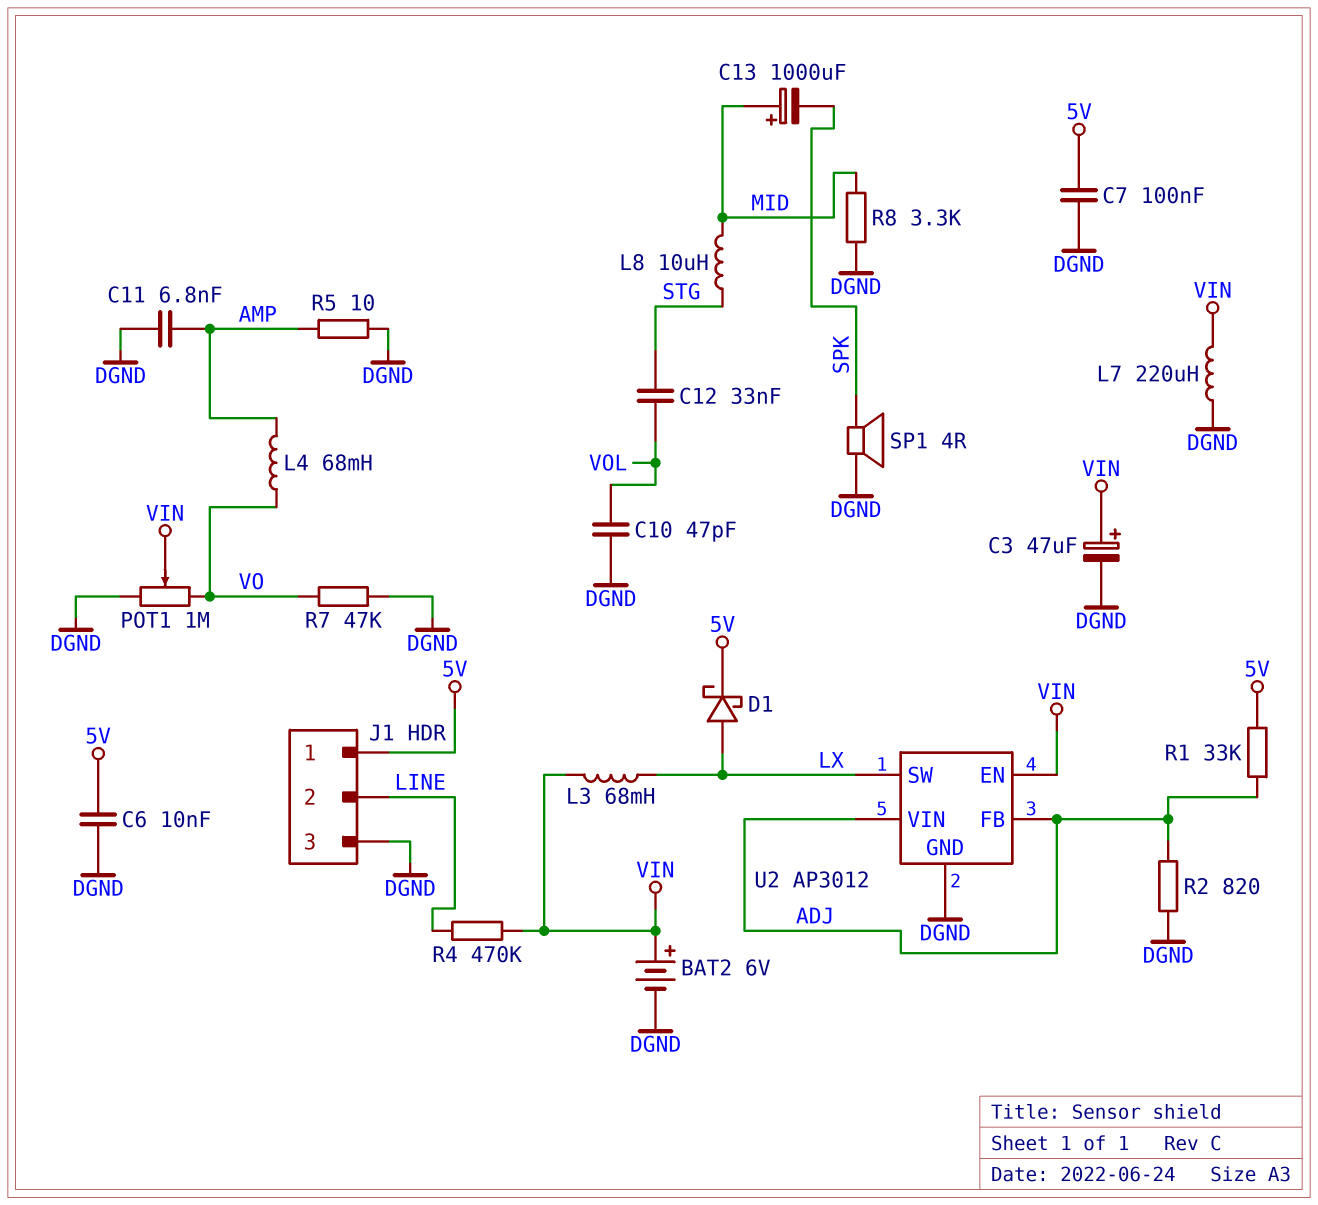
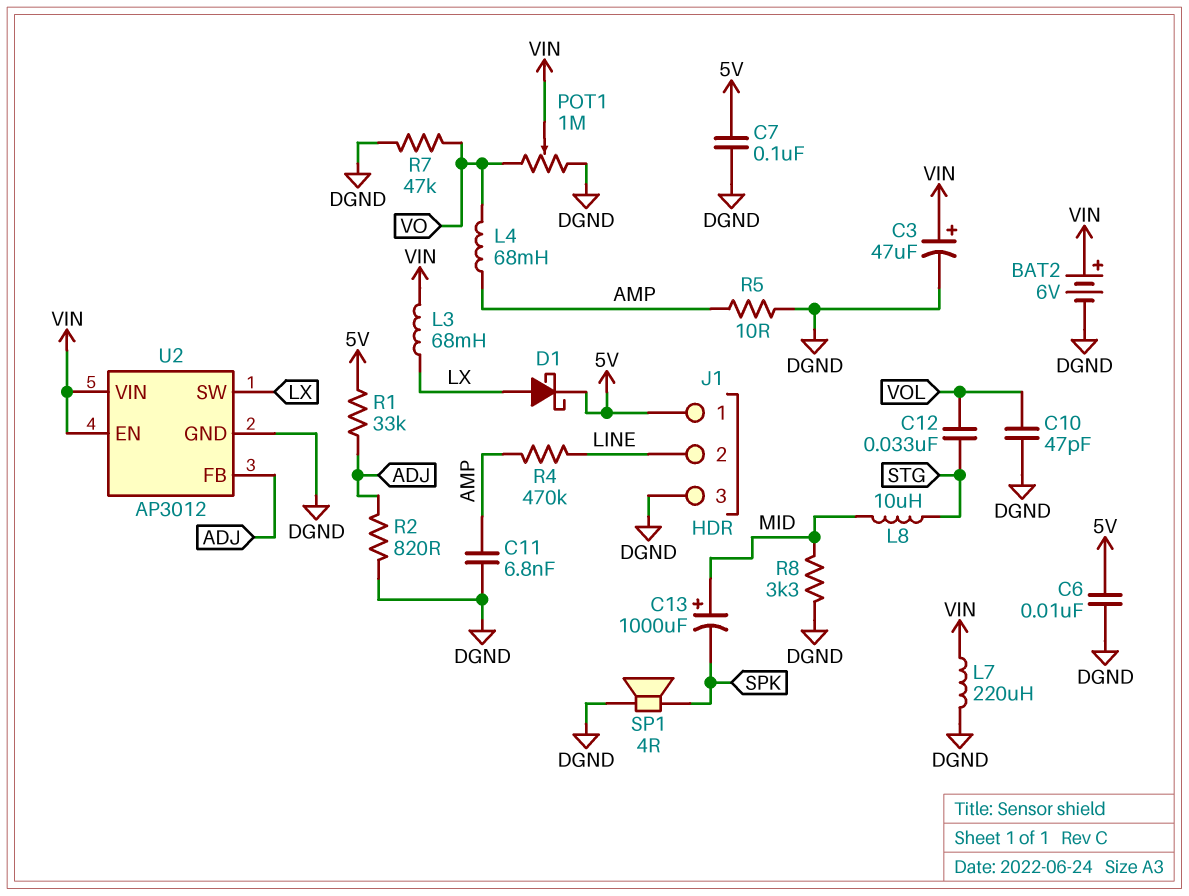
R4: 470k (LINE, VIN) -> 470k (AMP, LINE)
U2 pin VIN: ADJ -> VIN

